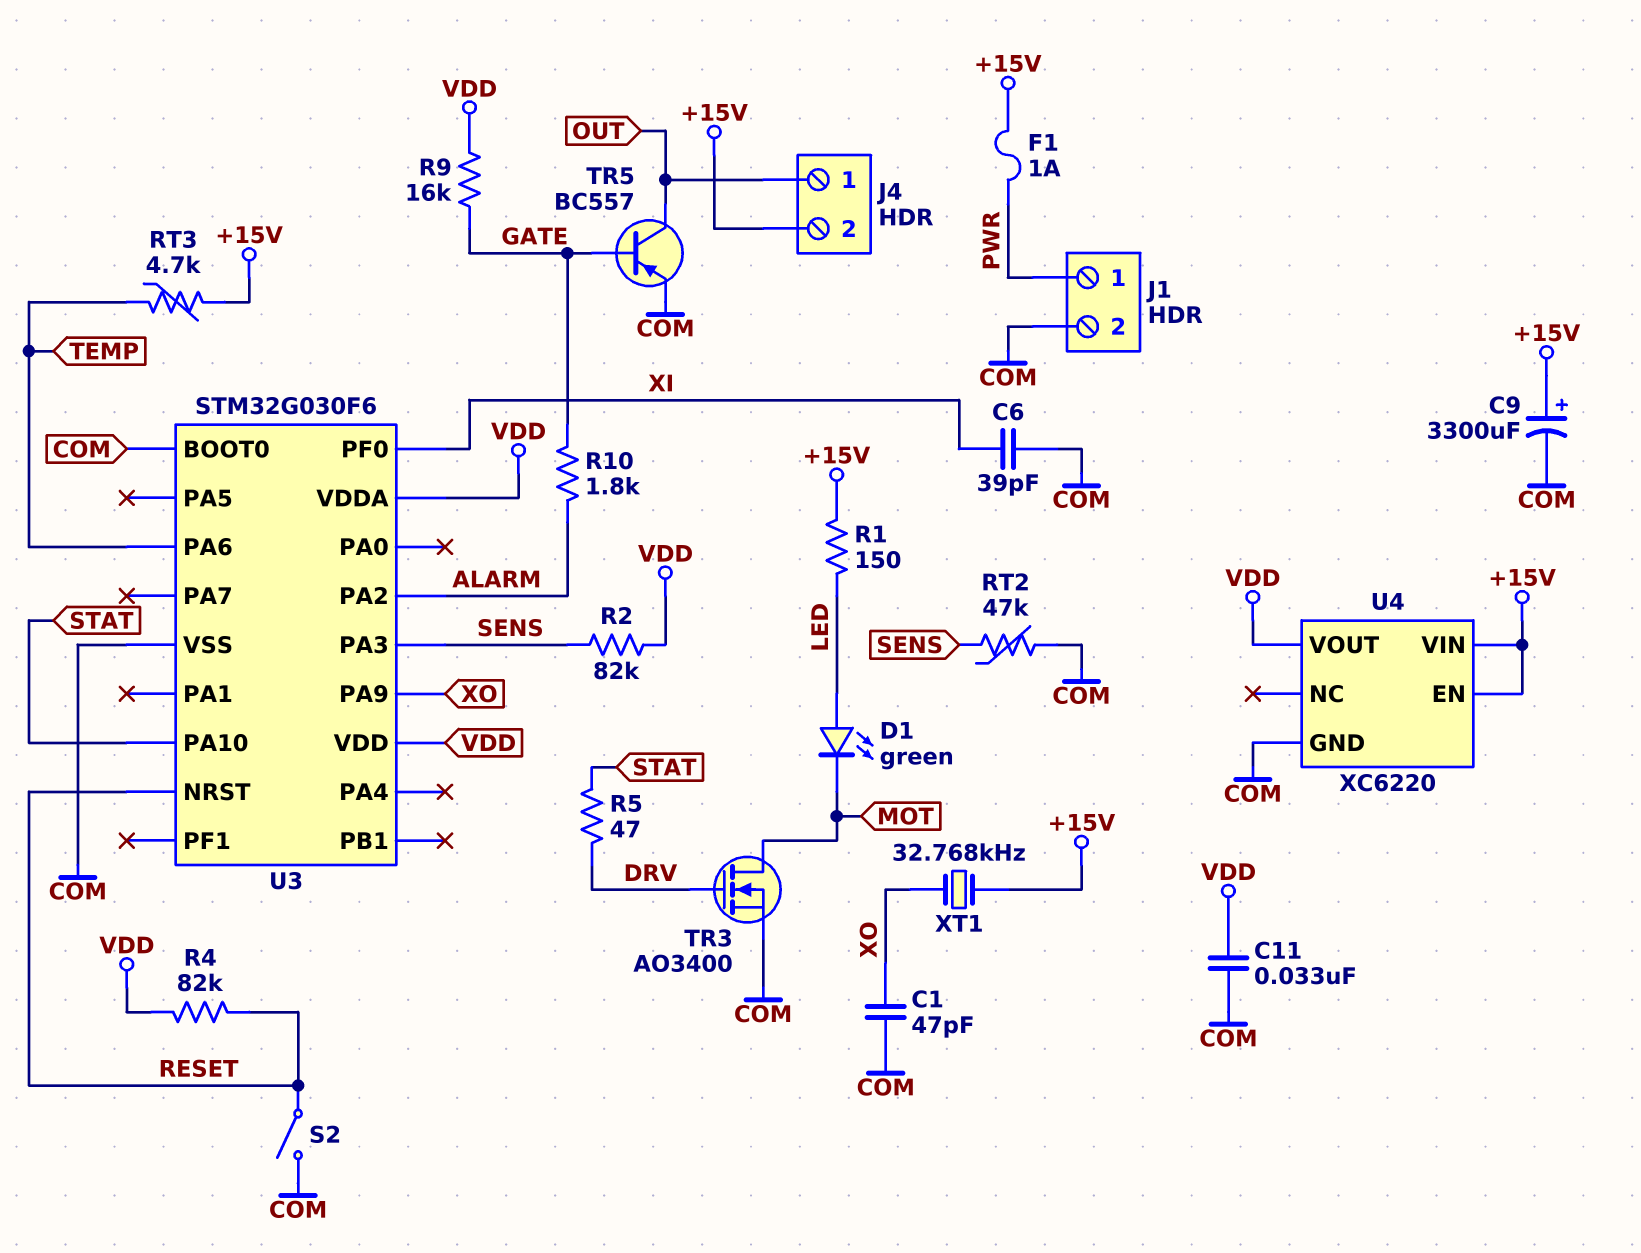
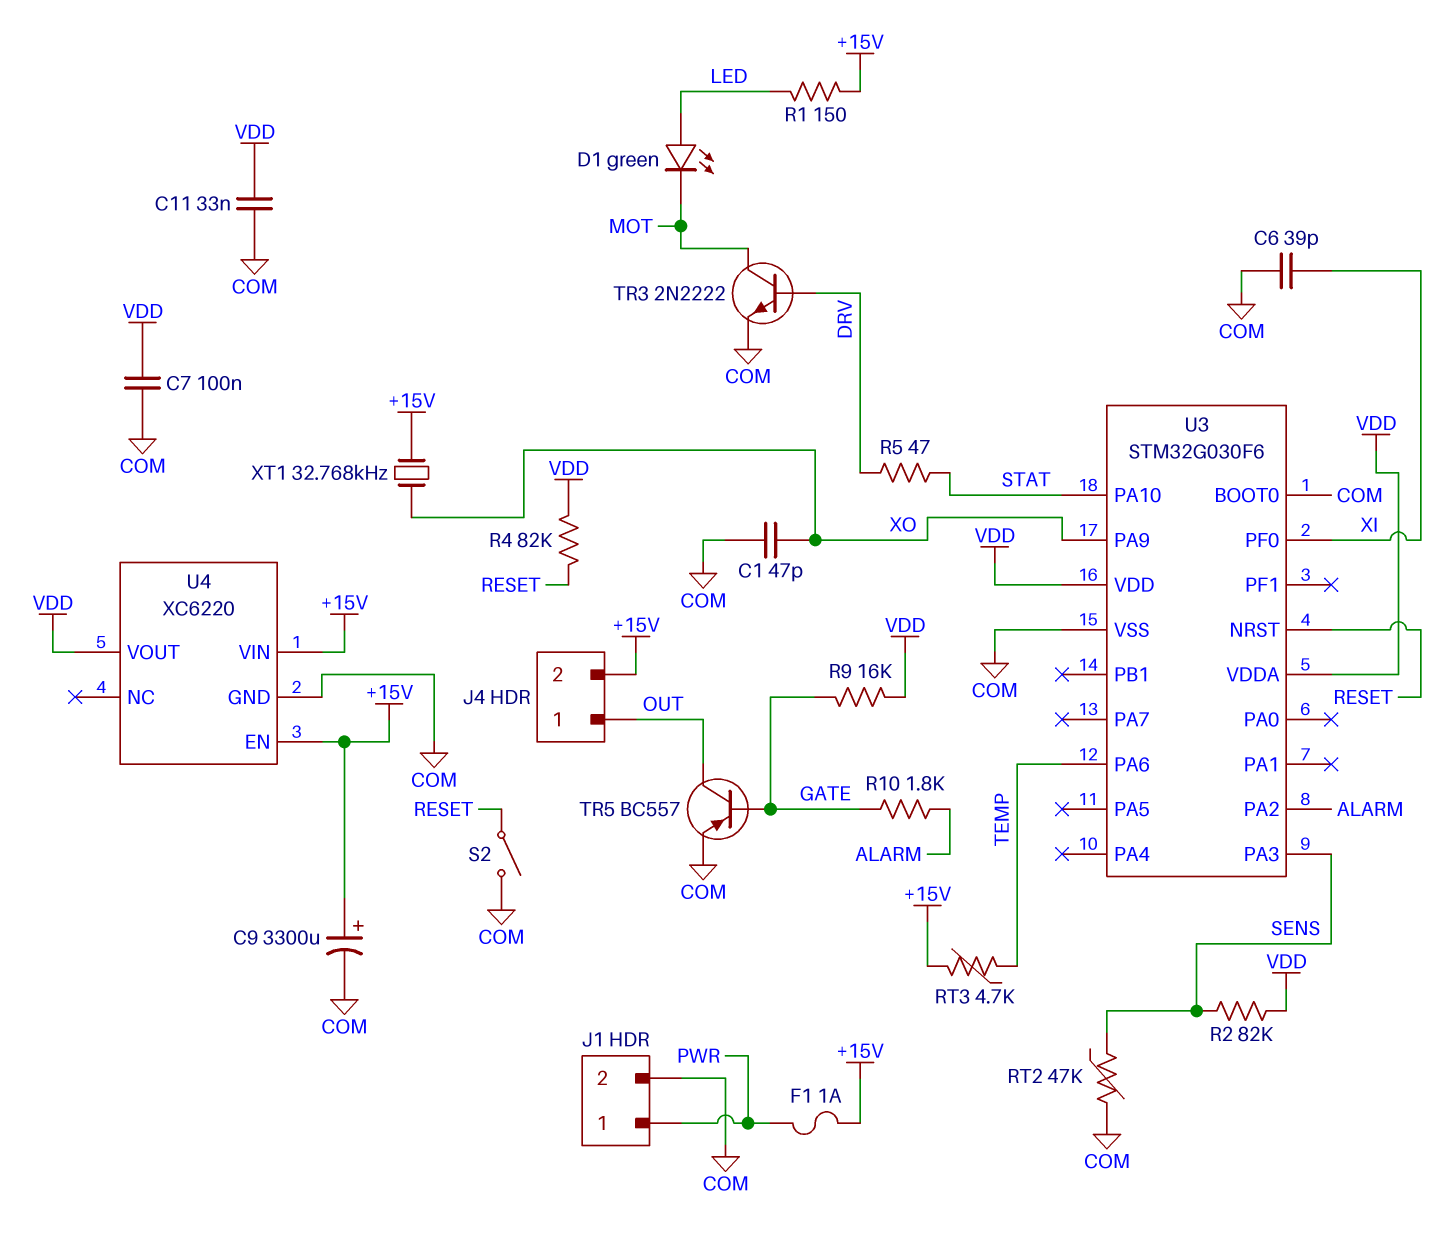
C7: none -> 100nF (COM, VDD)
TR3: NMOS AO3400 (G DRV, D MOT, S COM) -> NPN 2N2222 (B DRV, C MOT, E COM)

